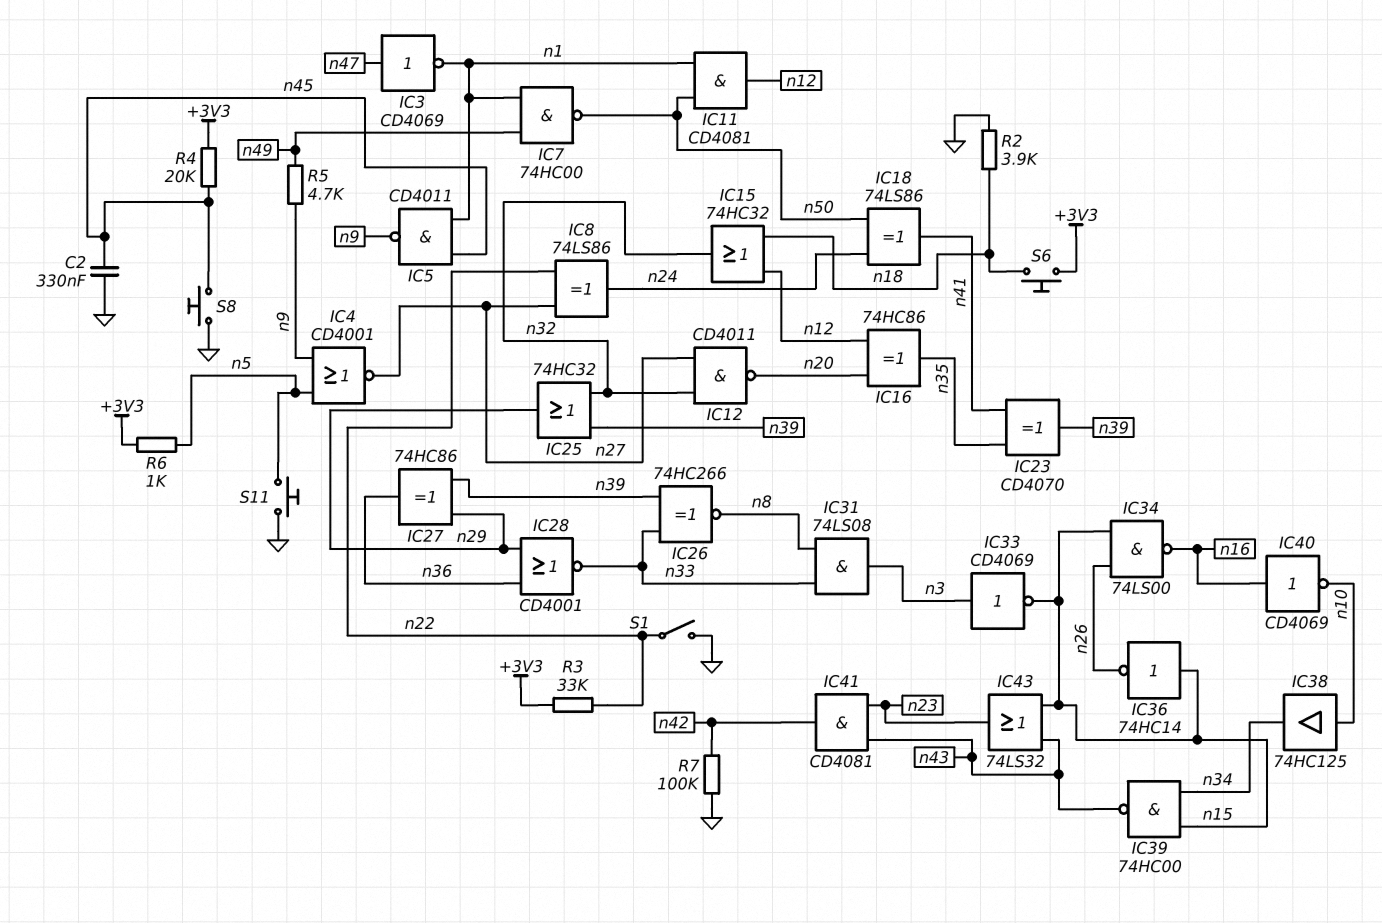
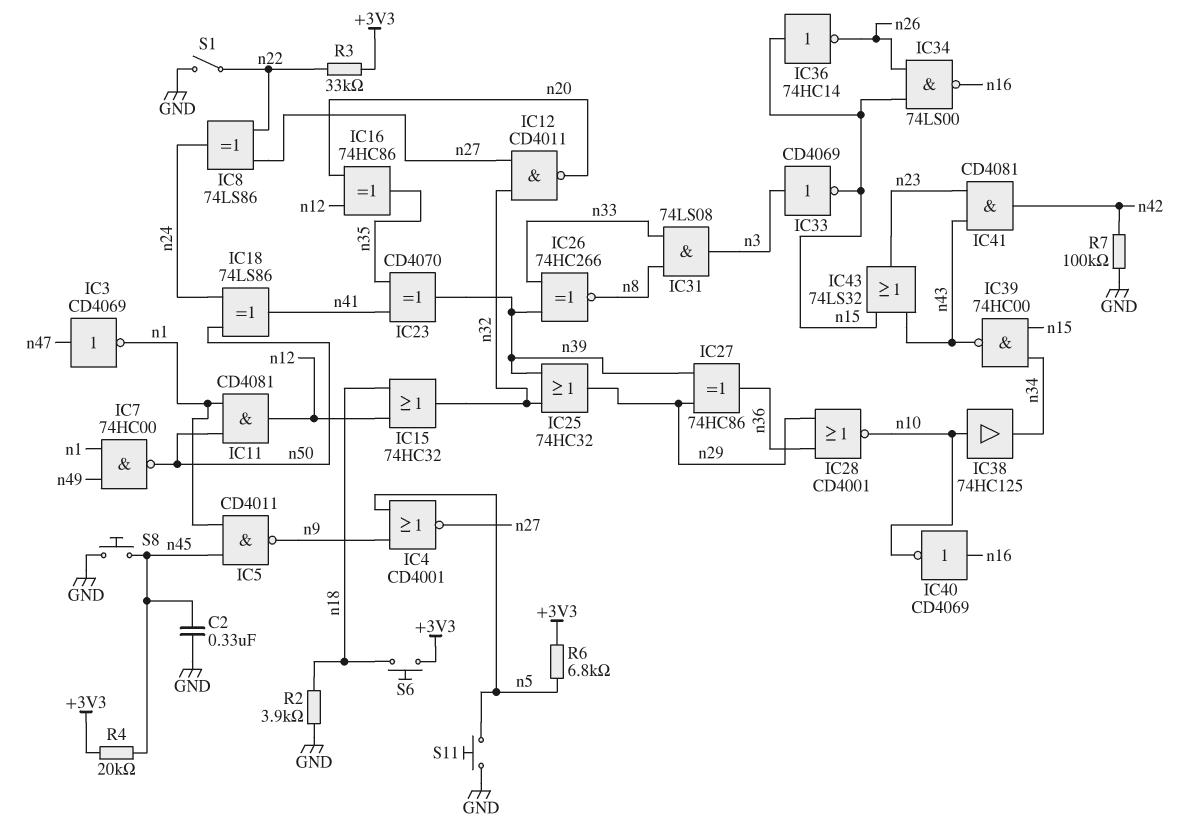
IC28: NOR CD4001 (in n29, in n36, out n33) -> NOR CD4001 (in n29, in n36, out n10)
R5: 4.7k (n9, n49) -> none
R6: 1k (+3V3, n5) -> 6.8k (+3V3, n5)

